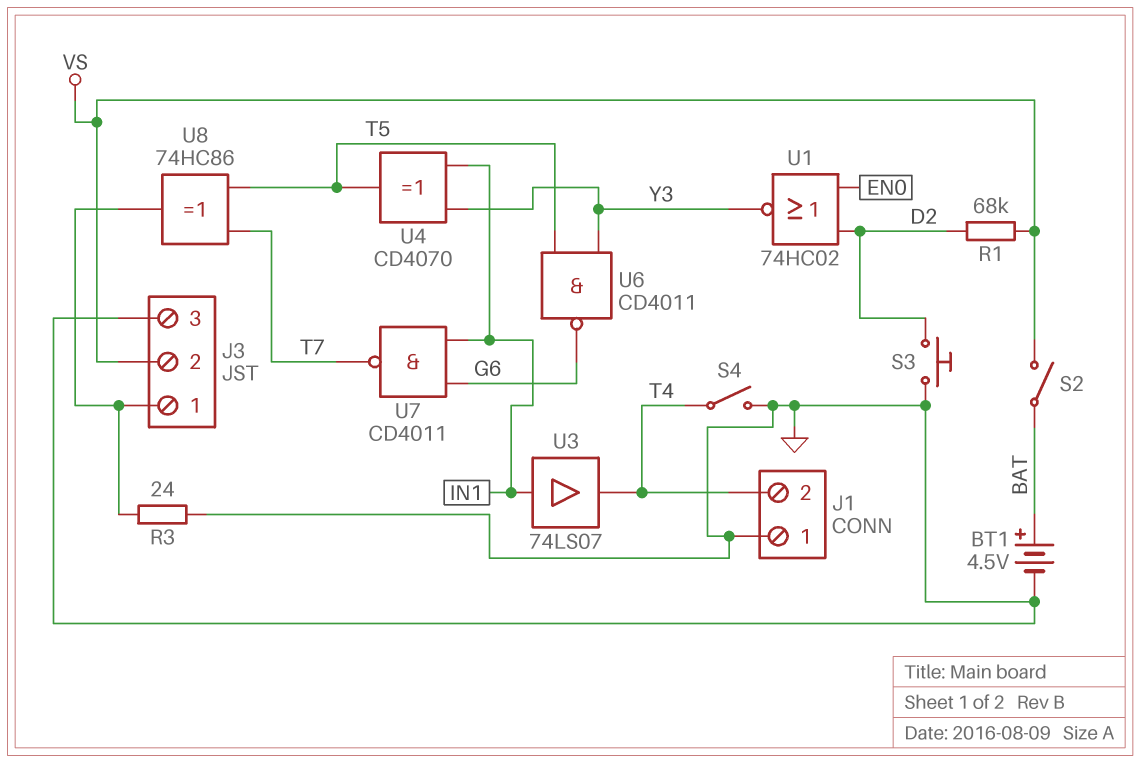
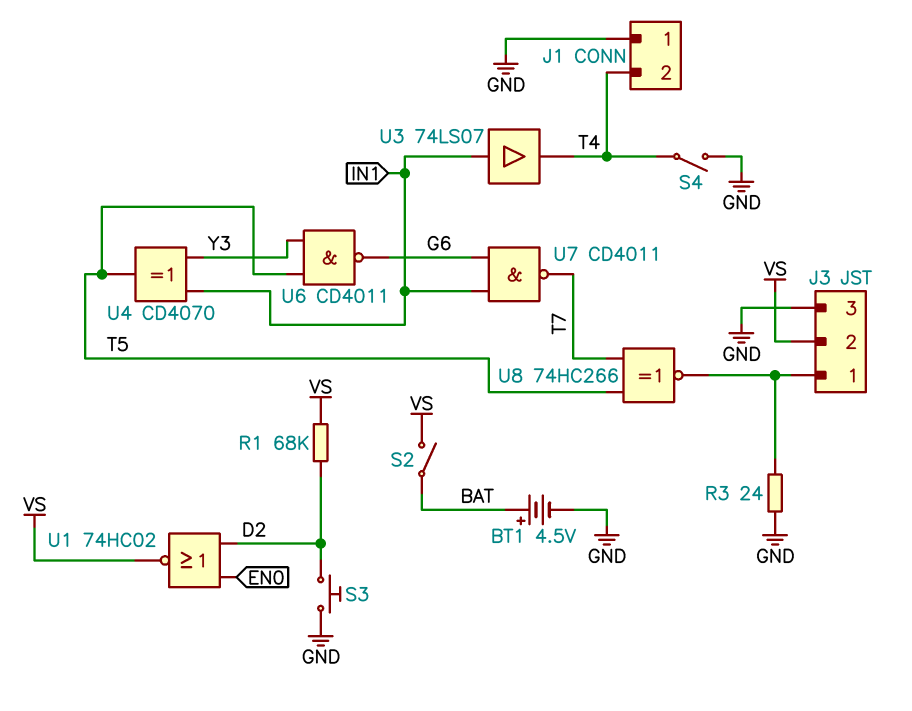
U1: NOR 74HC02 (in D2, in EN0, out Y3) -> NOR 74HC02 (in D2, in EN0, out VS)
U8: XOR 74HC86 (in T5, in T7, out J3/1) -> XNOR 74HC266 (in T5, in T7, out J3/1)

